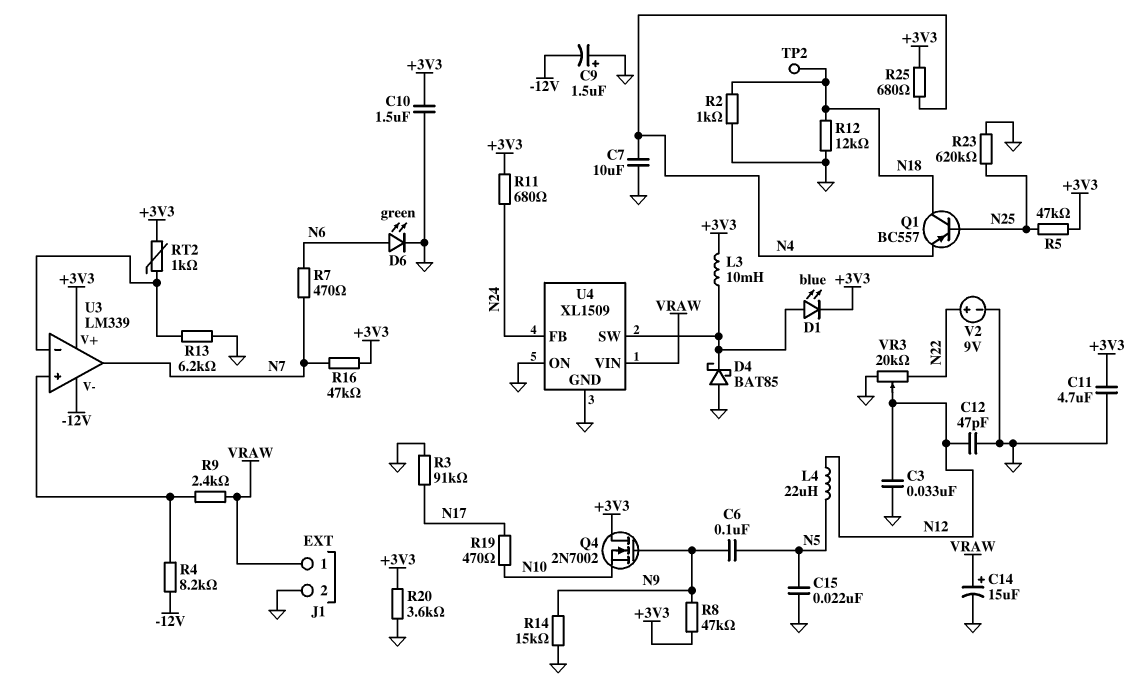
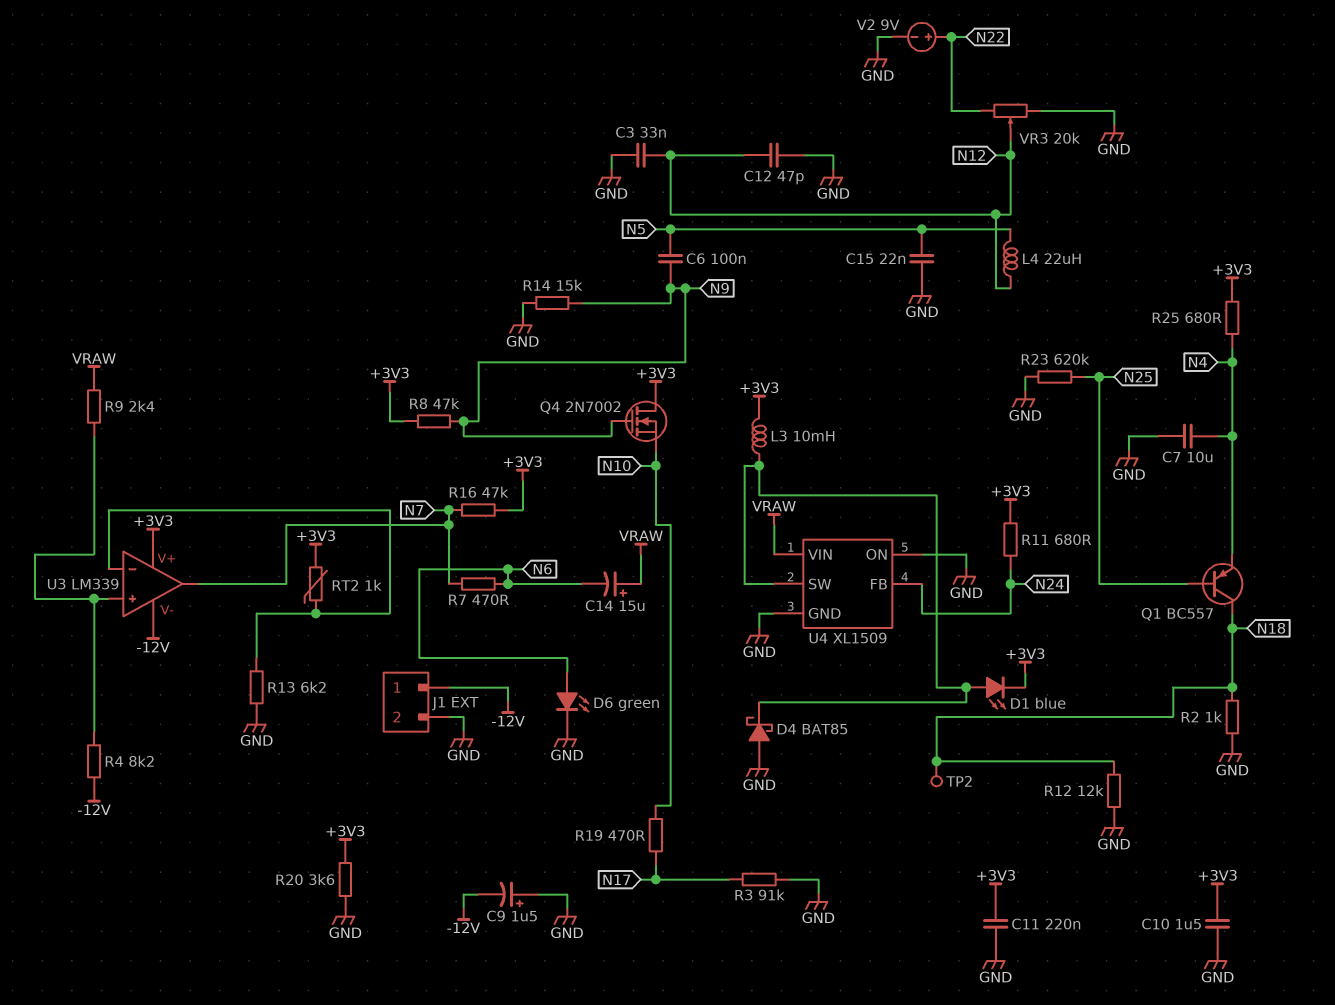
C11: 4.7uF (+3V3, GND) -> 220nF (+3V3, GND)
C14: 15uF (plus VRAW, minus GND) -> 15uF (plus VRAW, minus N6)
J1 pin 1: VRAW -> -12V
R5: 47k (+3V3, N25) -> none

